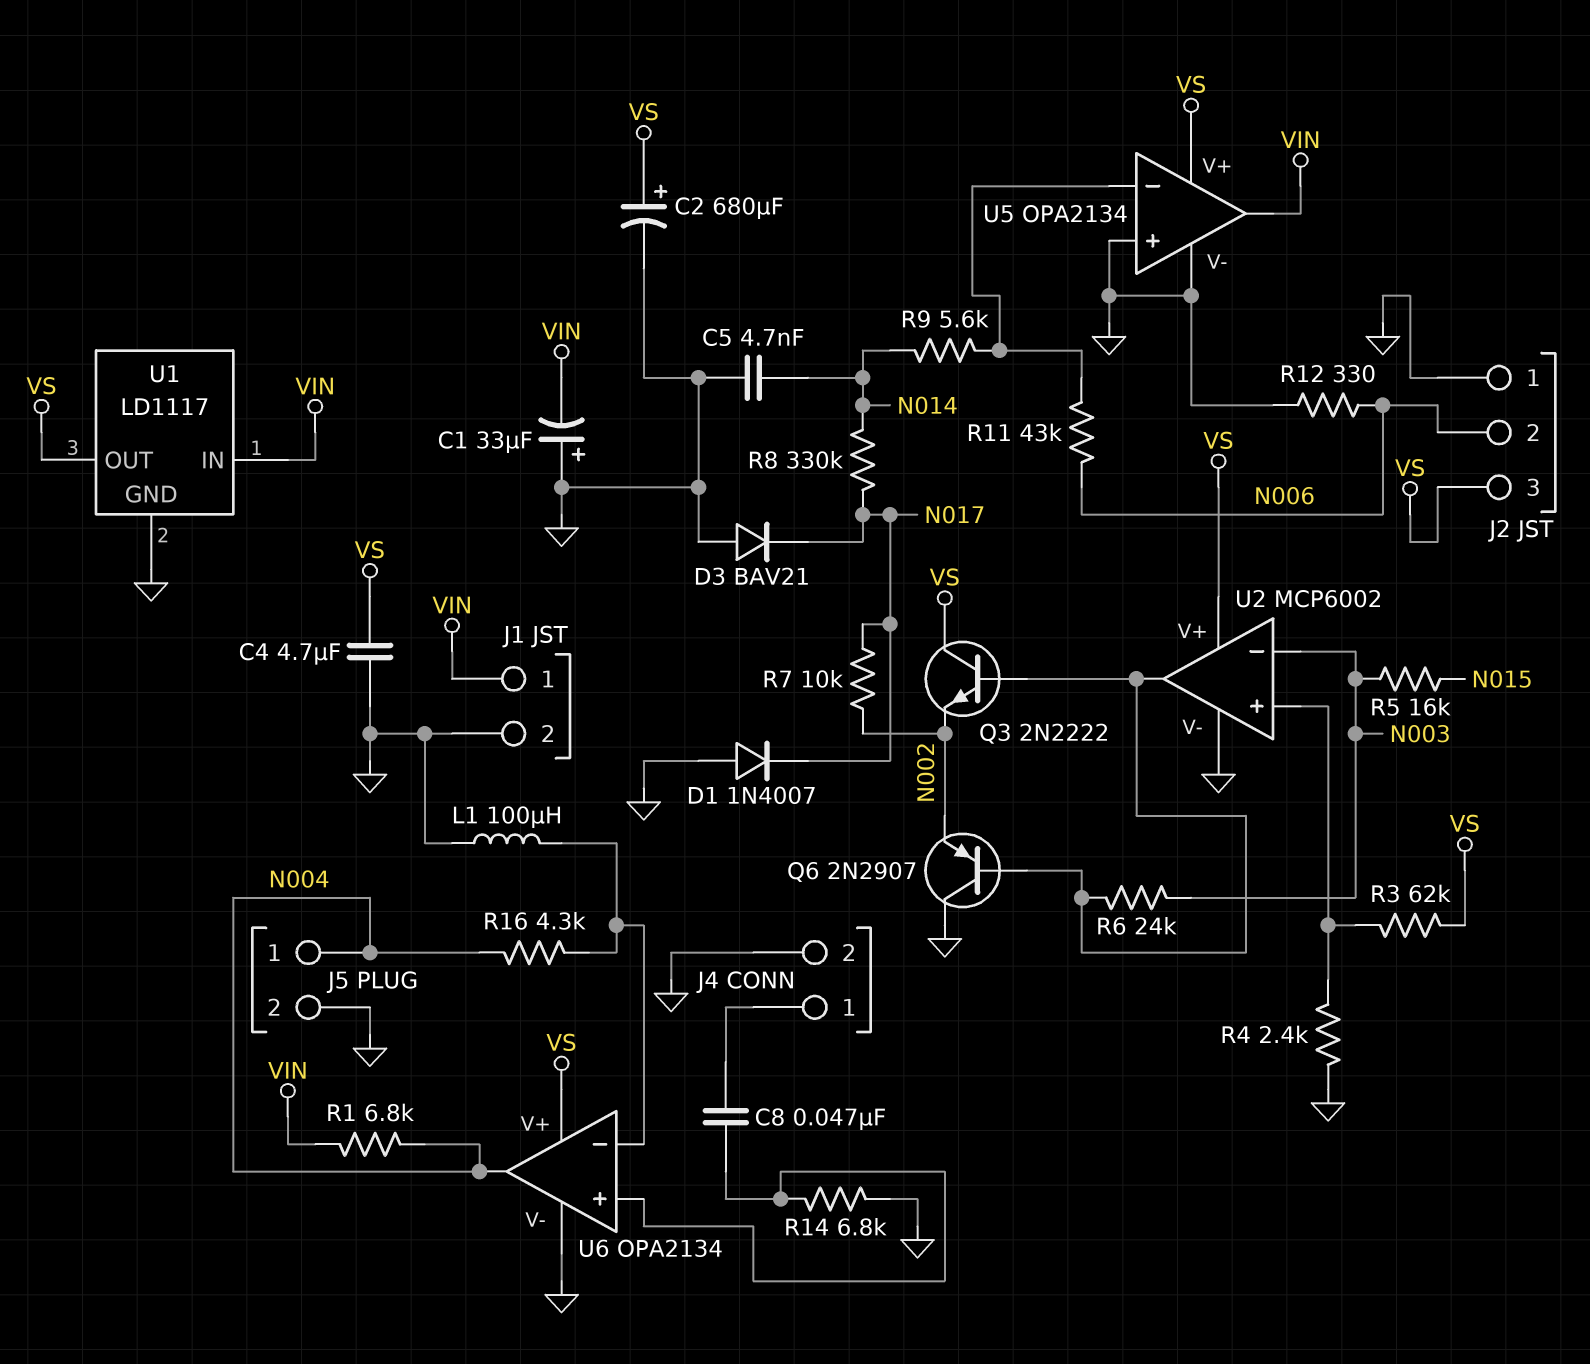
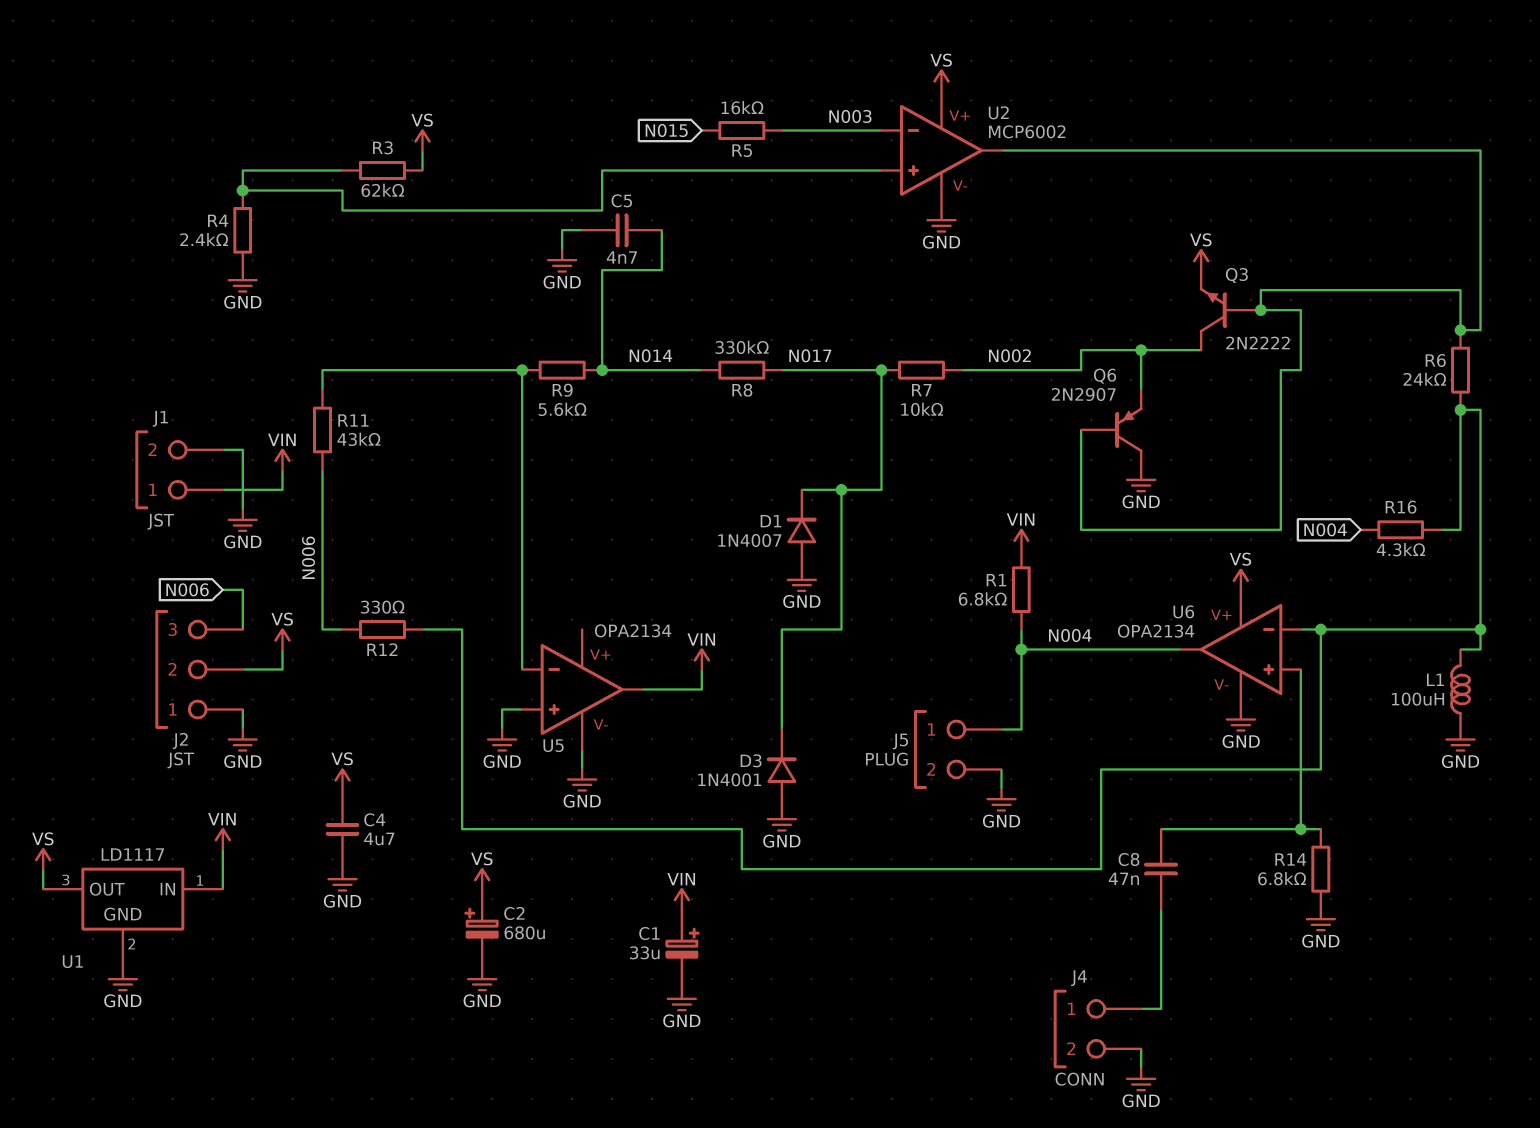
C1: 33uF (plus GND, minus VIN) -> 33uF (plus VIN, minus GND)
D3: diode BAV21 (A GND, K N017) -> diode 1N4001 (A GND, K N017)
J2 pin 2: N006 -> VS
J2 pin 3: VS -> N006
Q3: NPN 2N2222 (B U2/out, C VS, E N002) -> NPN 2N2222 (B U2/out, C N002, E VS)
R6: 24k (N003, U2/out) -> 24k (U2/out, U6/in-)
R12: 330 (GND, N006) -> 330 (N006, U6/in-)
U5 pin V+: VS -> none

